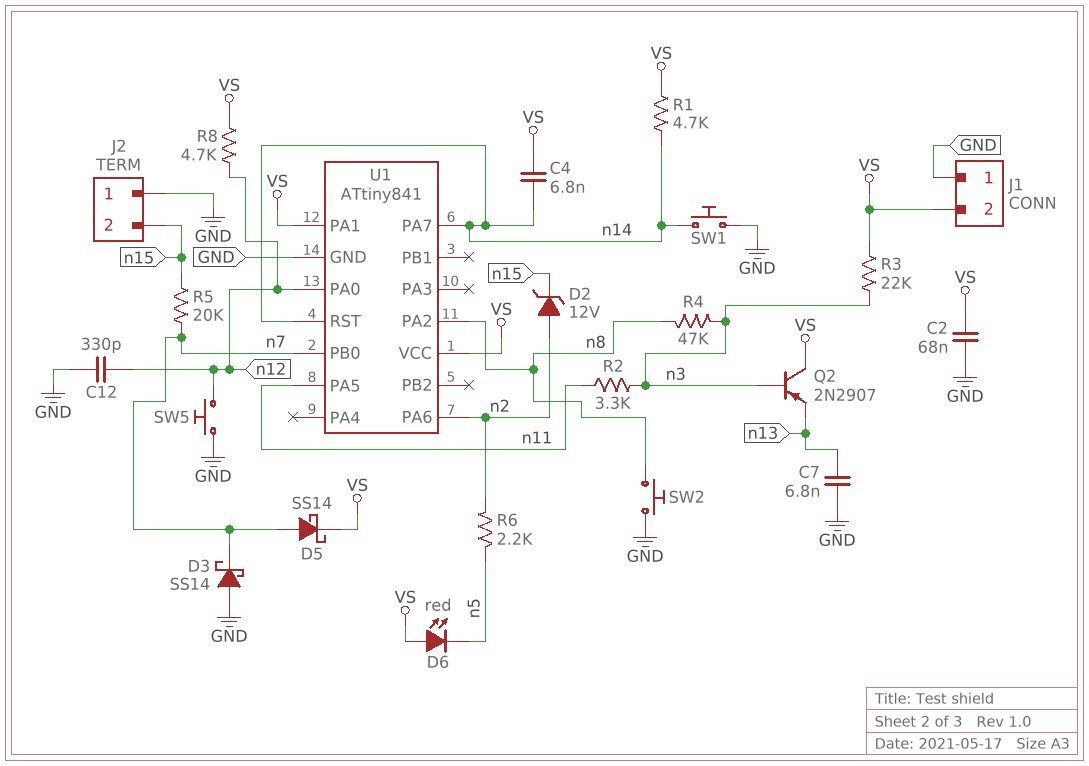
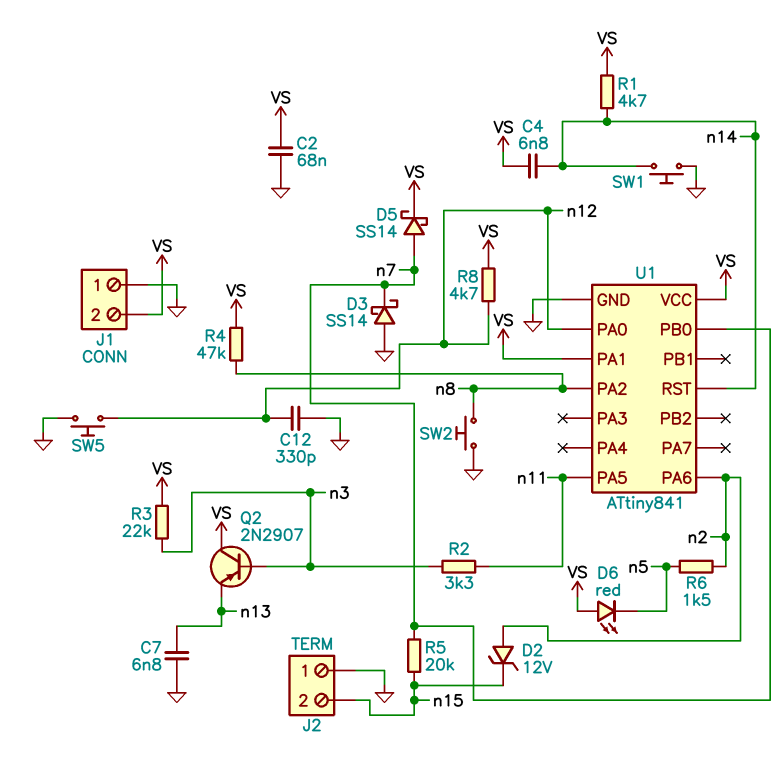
R4: 47k (n3, n8) -> 47k (VS, n8)
R6: 2.2k (n2, n5) -> 1.5k (n2, n5)
U1 pin PA7: n14 -> none

